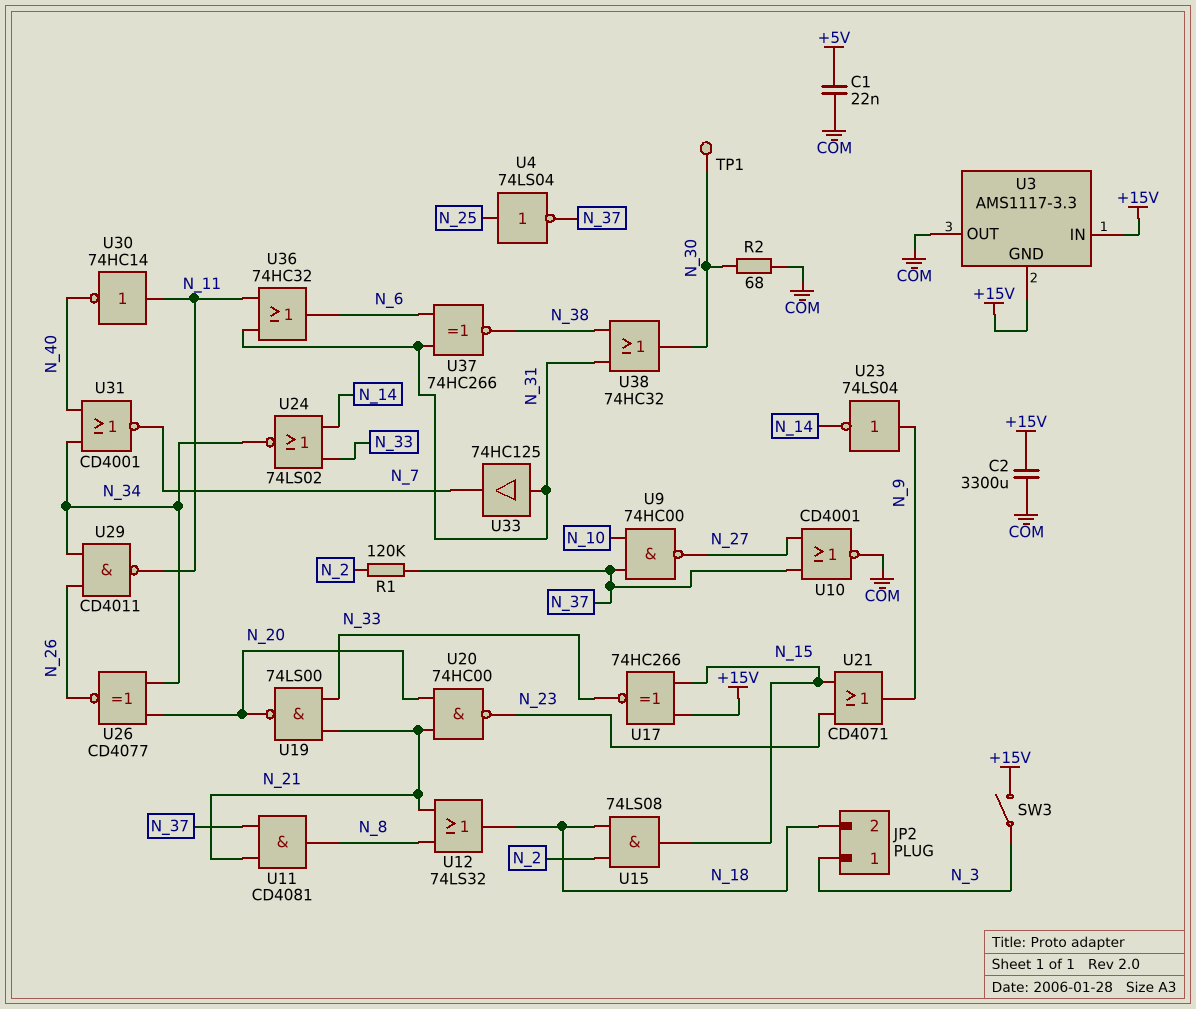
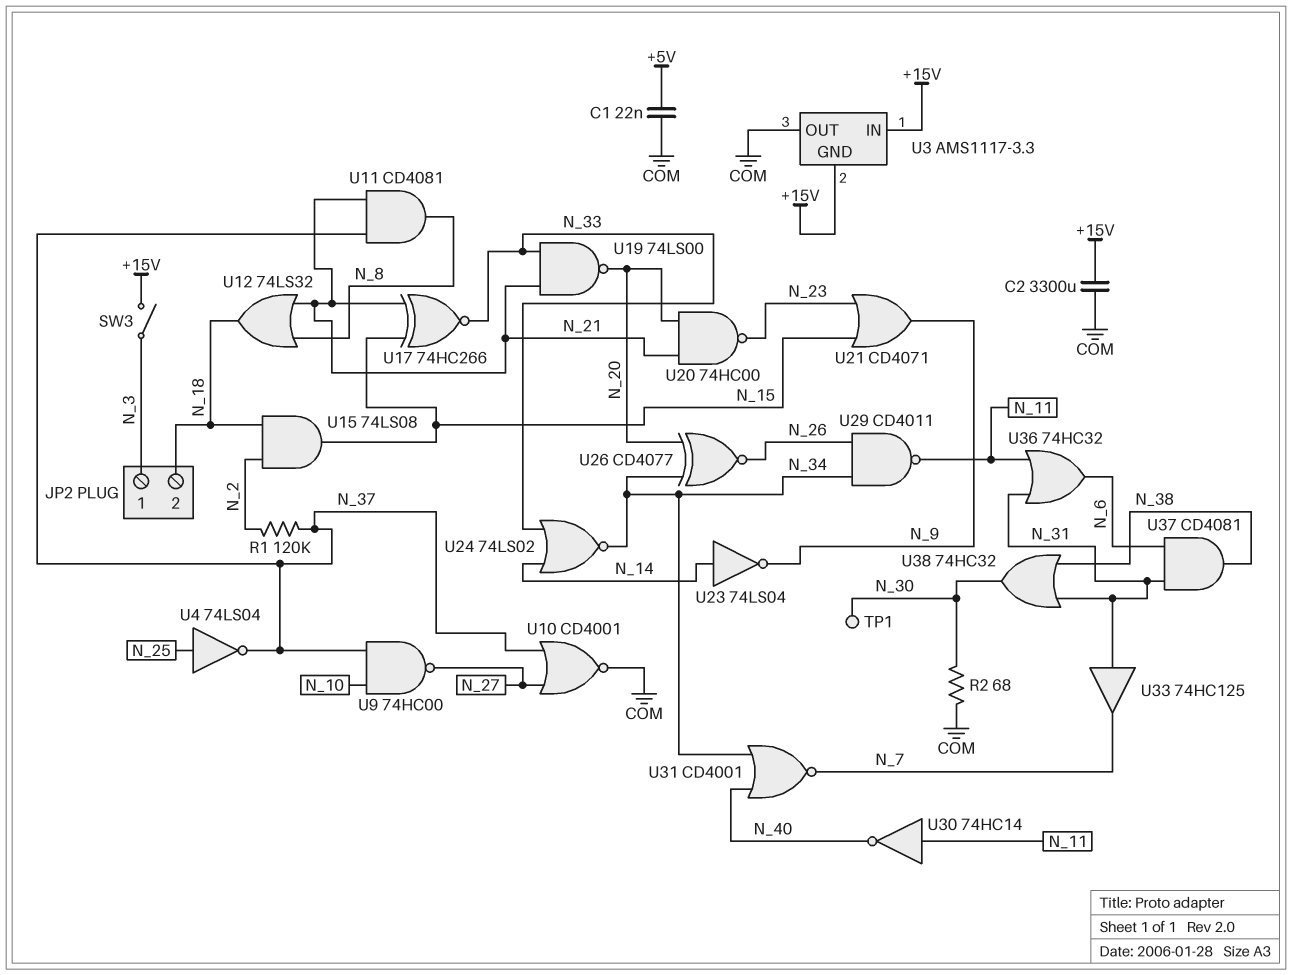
U17: XNOR 74HC266 (in +15V, in N_15, out N_33) -> XNOR 74HC266 (in N_15, in N_21, out N_33)
U23: NOT 74LS04 (in N_9, out N_14) -> NOT 74LS04 (in N_14, out N_9)
U37: XNOR 74HC266 (in N_6, in N_31, out N_38) -> AND CD4081 (in N_6, in N_31, out N_38)

